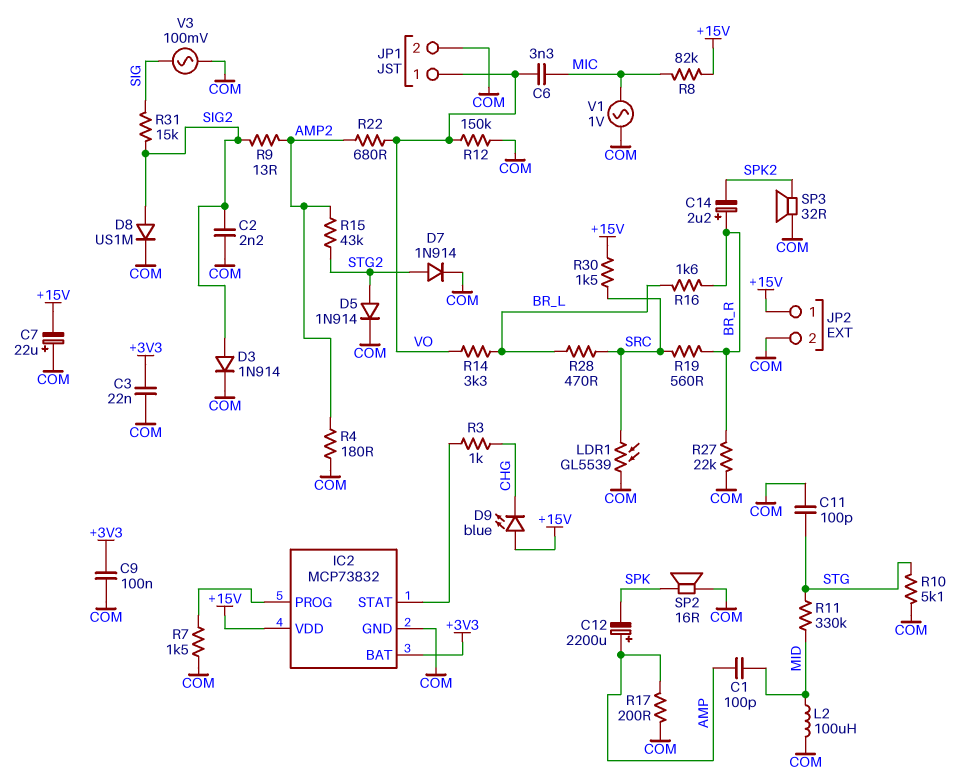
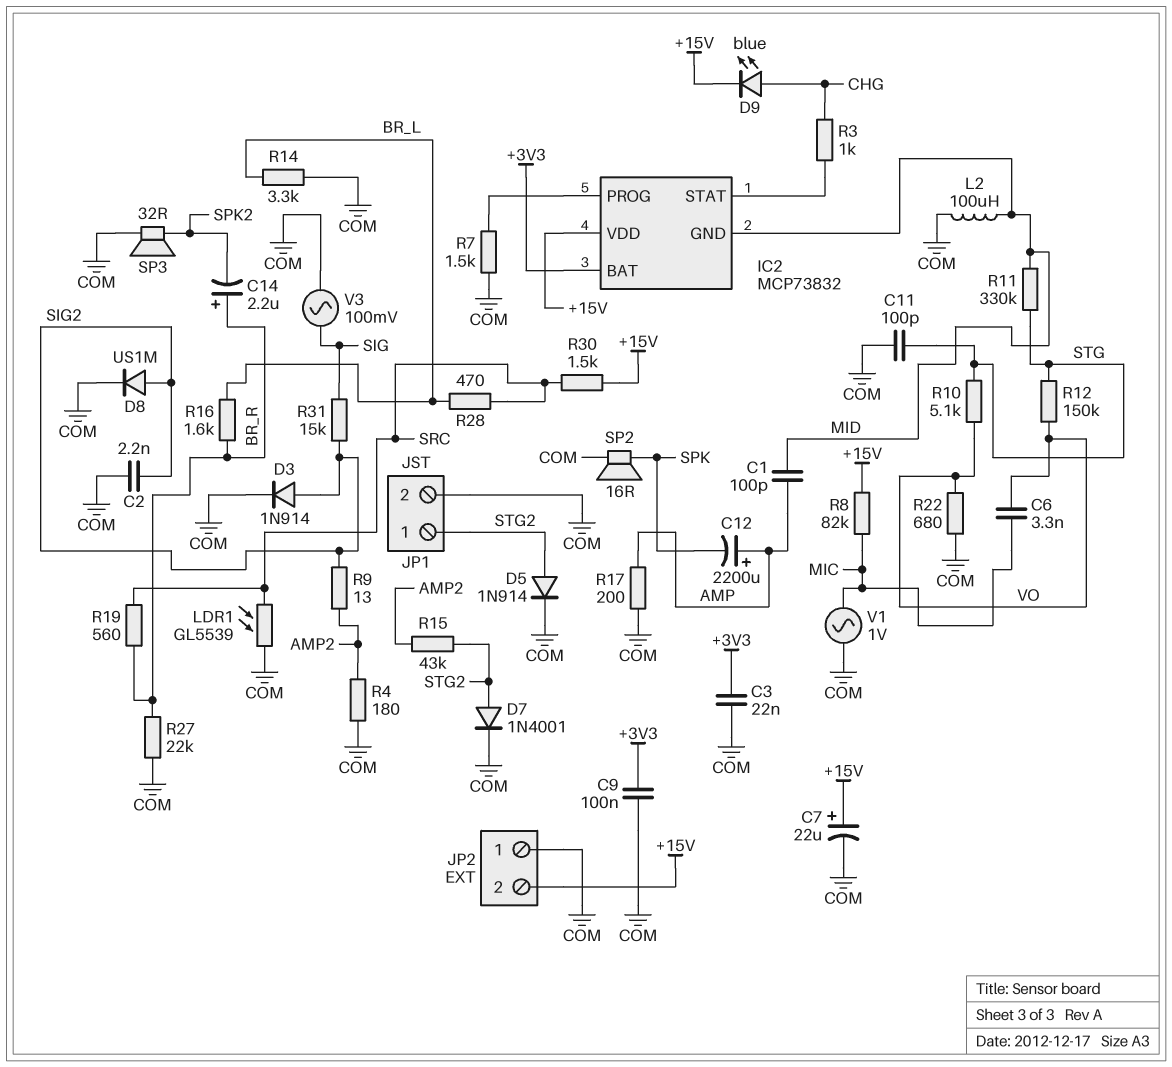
C7: 22uF (plus COM, minus +15V) -> 22uF (plus +15V, minus COM)
D7: diode 1N914 (A STG2, K COM) -> diode 1N4001 (A STG2, K COM)
D9: LED blue (A +15V, K CHG) -> LED blue (A CHG, K +15V)
IC2 pin GND: COM -> MID
JP1 pin 1: VO -> STG2
JP2 pin 1: +15V -> COM
JP2 pin 2: COM -> +15V
R10: 5.1k (COM, STG) -> 5.1k (STG, VO)
R12: 150k (COM, VO) -> 150k (STG, VO)
R14: 3.3k (BR_L, VO) -> 3.3k (BR_L, COM)
R22: 680 (AMP2, VO) -> 680 (COM, VO)

